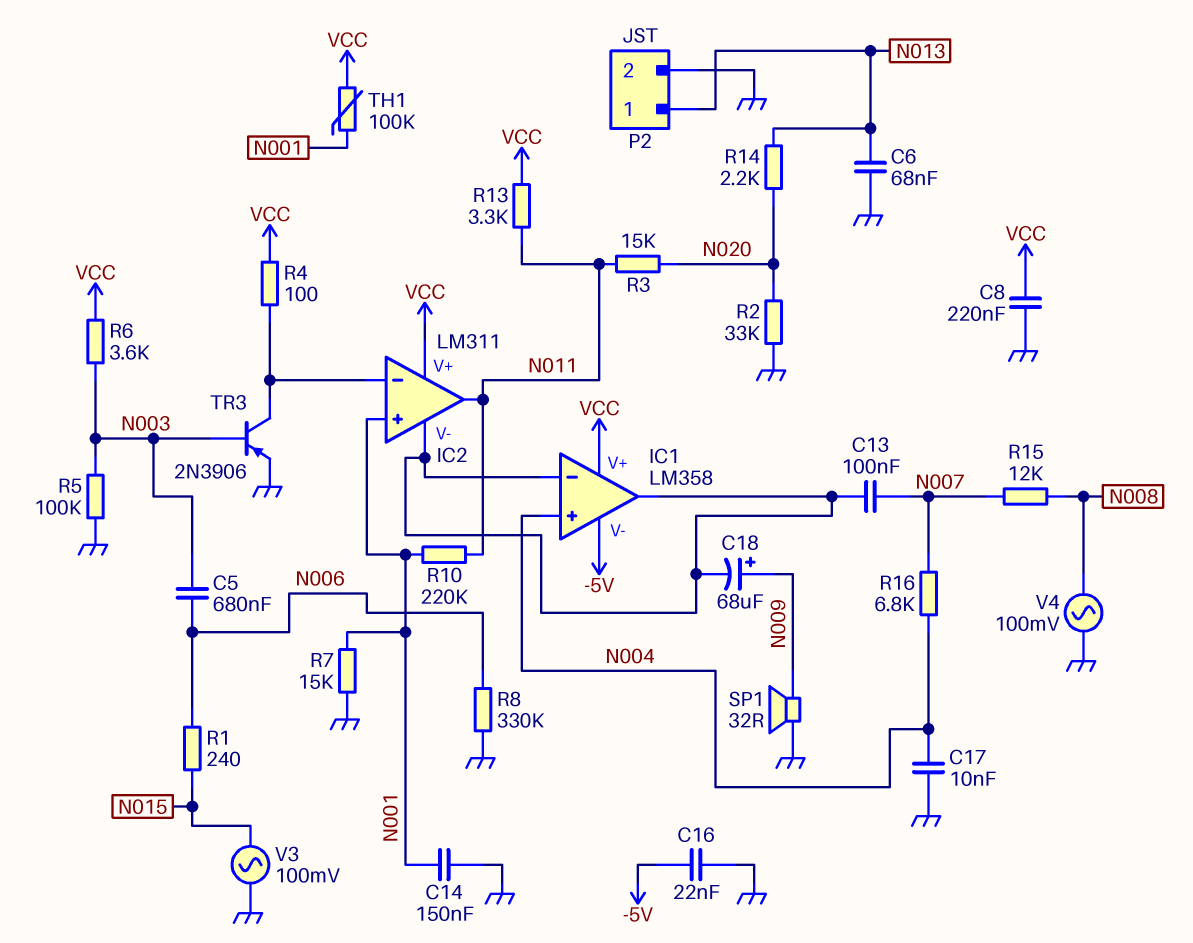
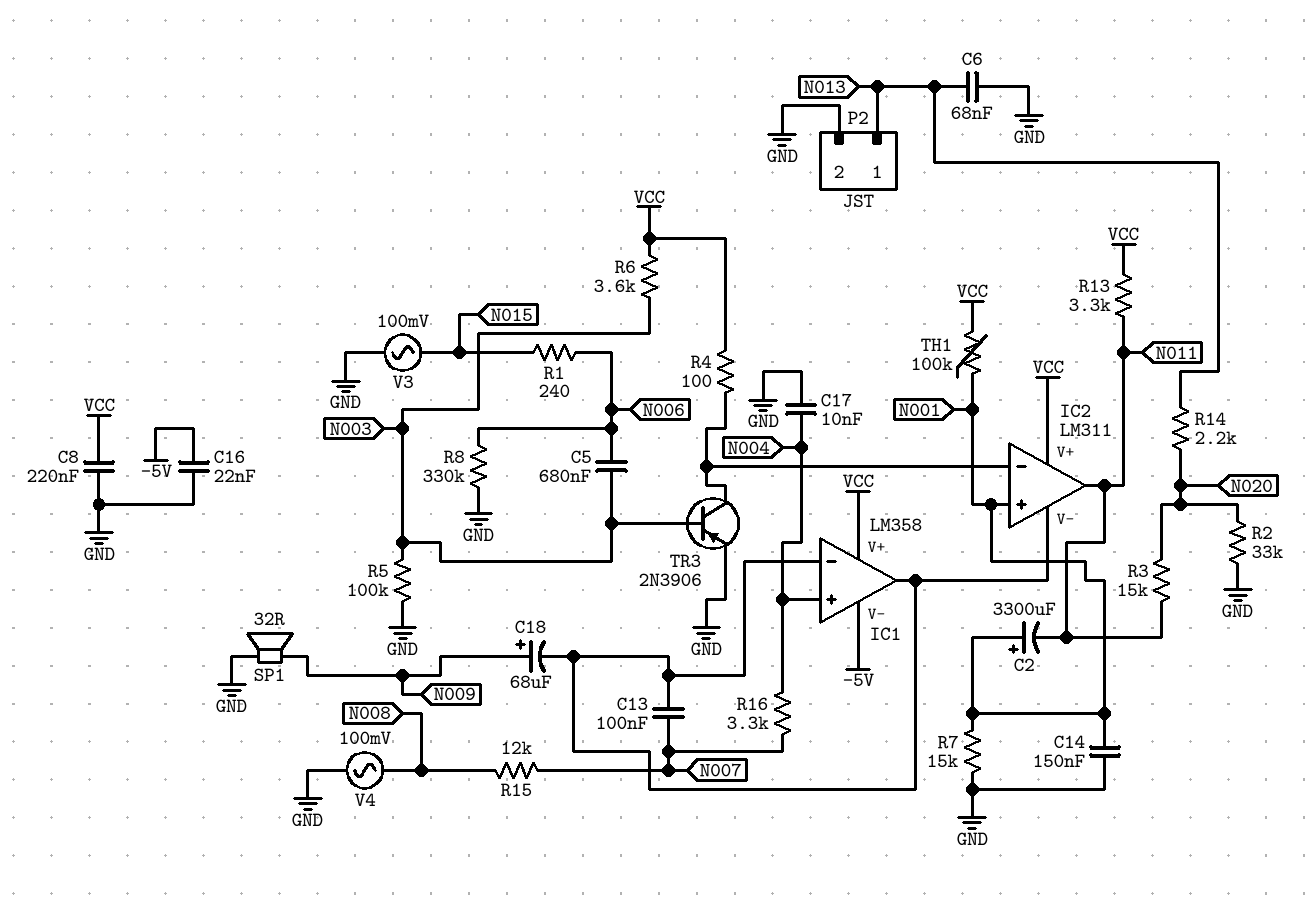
C2: none -> 3300uF (plus N001, minus N011)
R10: 220k (N001, N011) -> none
R16: 6.8k (N004, N007) -> 3.3k (N004, N007)

